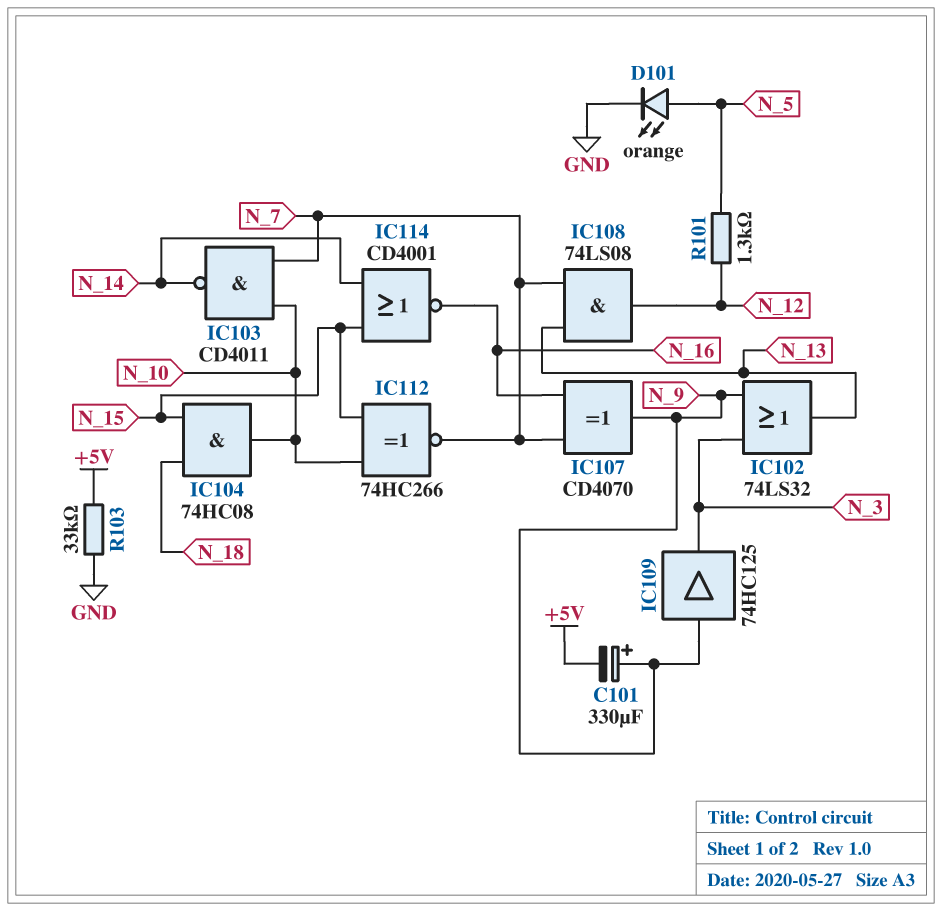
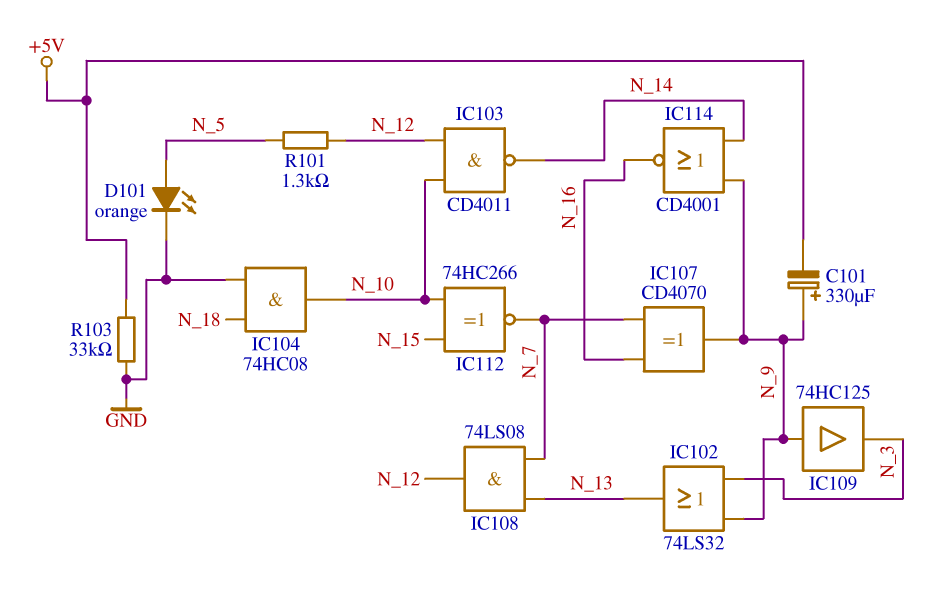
IC103: NAND CD4011 (in N_7, in N_10, out N_14) -> NAND CD4011 (in N_10, in N_12, out N_14)
IC104: AND 74HC08 (in N_15, in N_18, out N_10) -> AND 74HC08 (in GND, in N_18, out N_10)
IC114: NOR CD4001 (in N_14, in N_15, out N_16) -> NOR CD4001 (in N_9, in N_14, out N_16)

